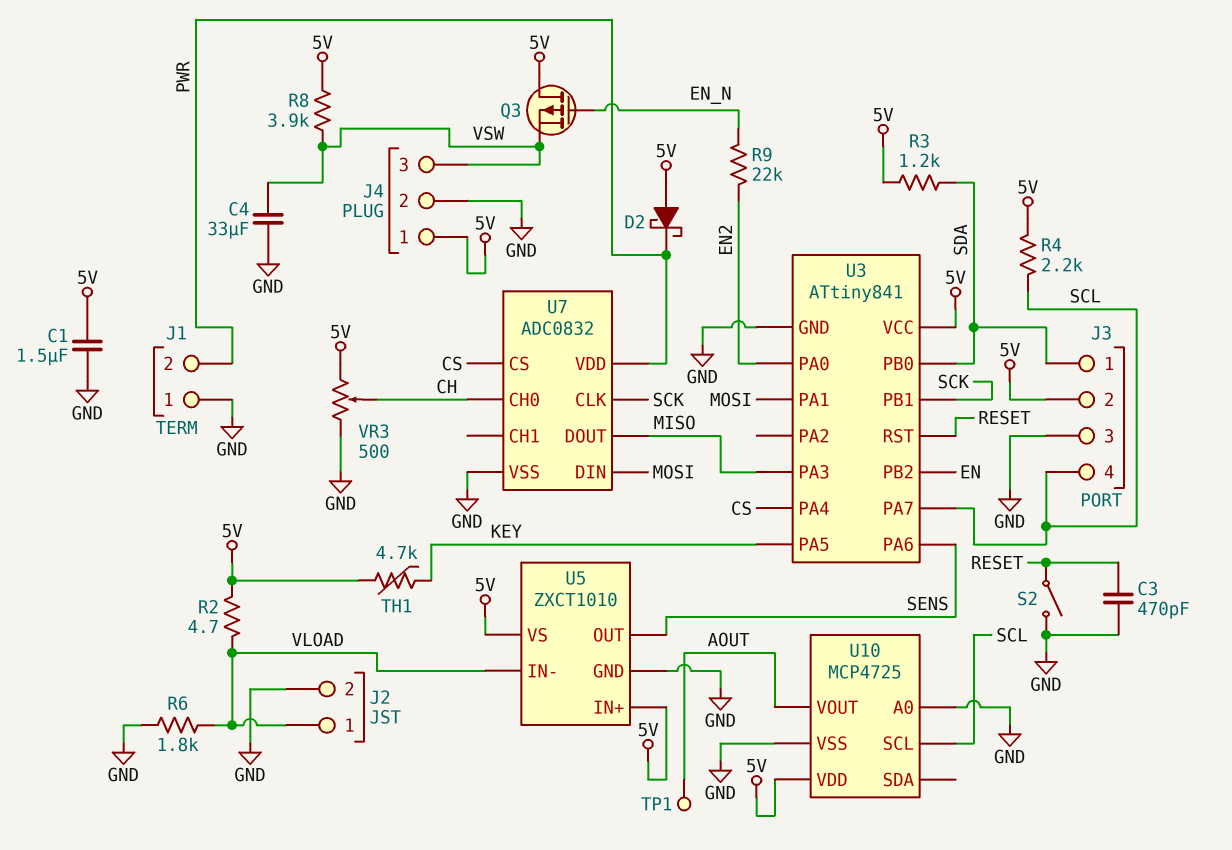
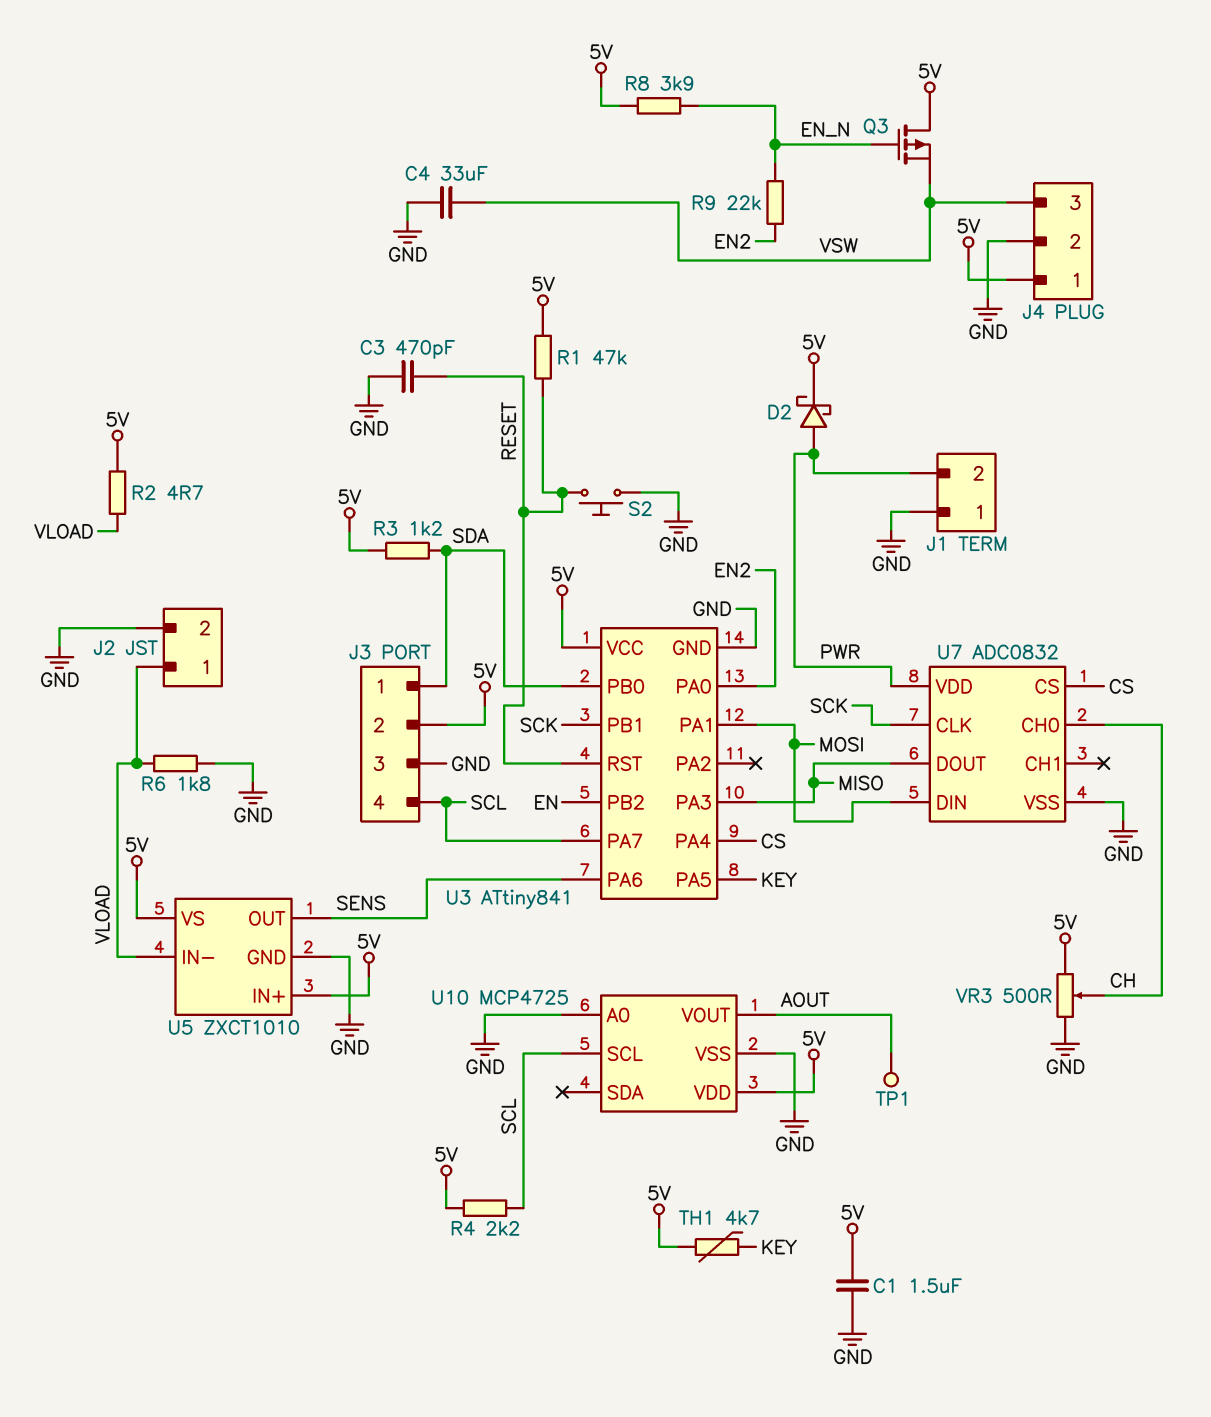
D2: schottky (A 5V, K PWR) -> schottky (A PWR, K 5V)
R1: none -> 47k (5V, RESET)
R8: 3.9k (5V, VSW) -> 3.9k (5V, EN_N)
S2: switch (GND, RESET) -> button (GND, RESET)

